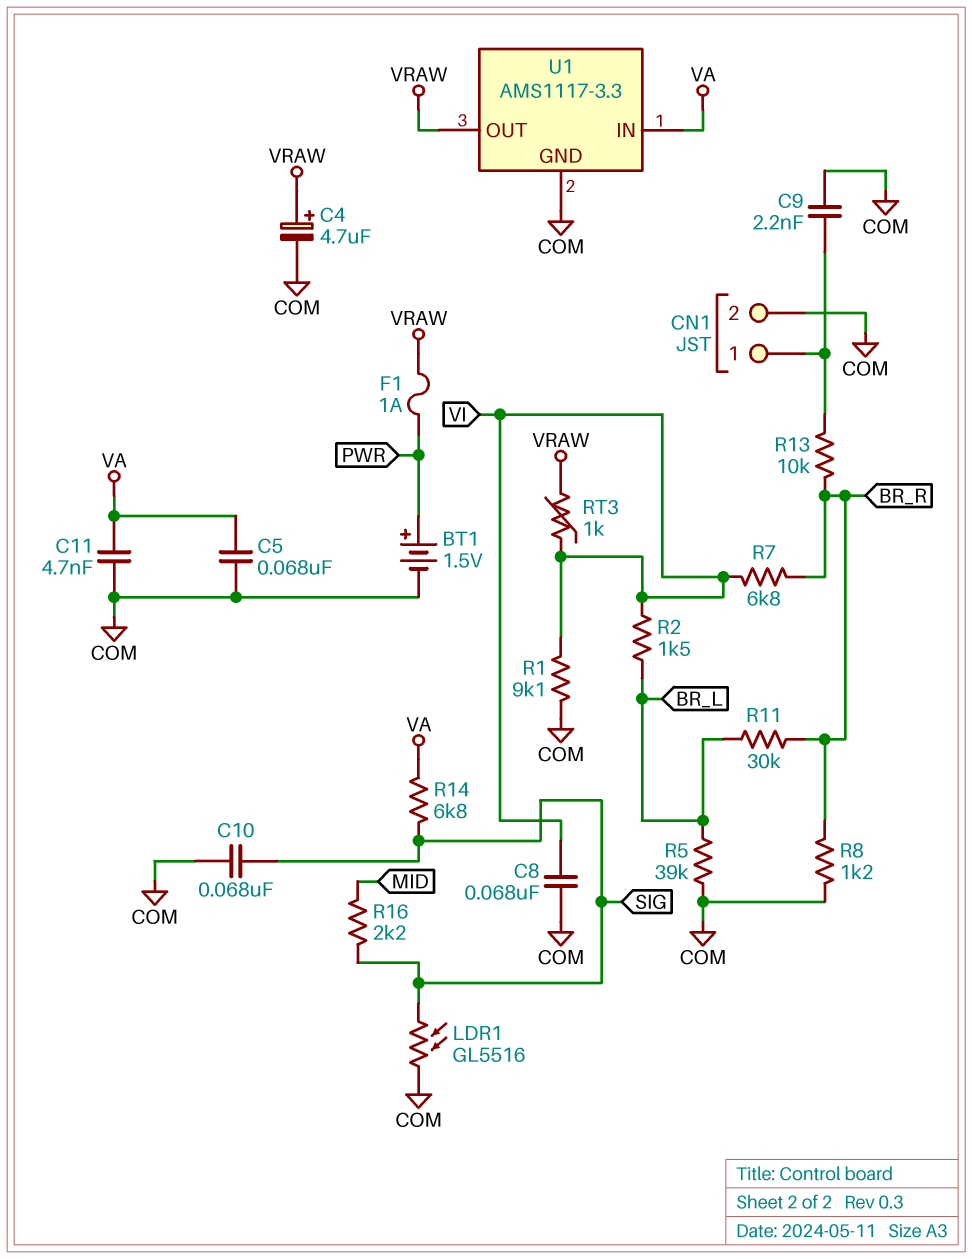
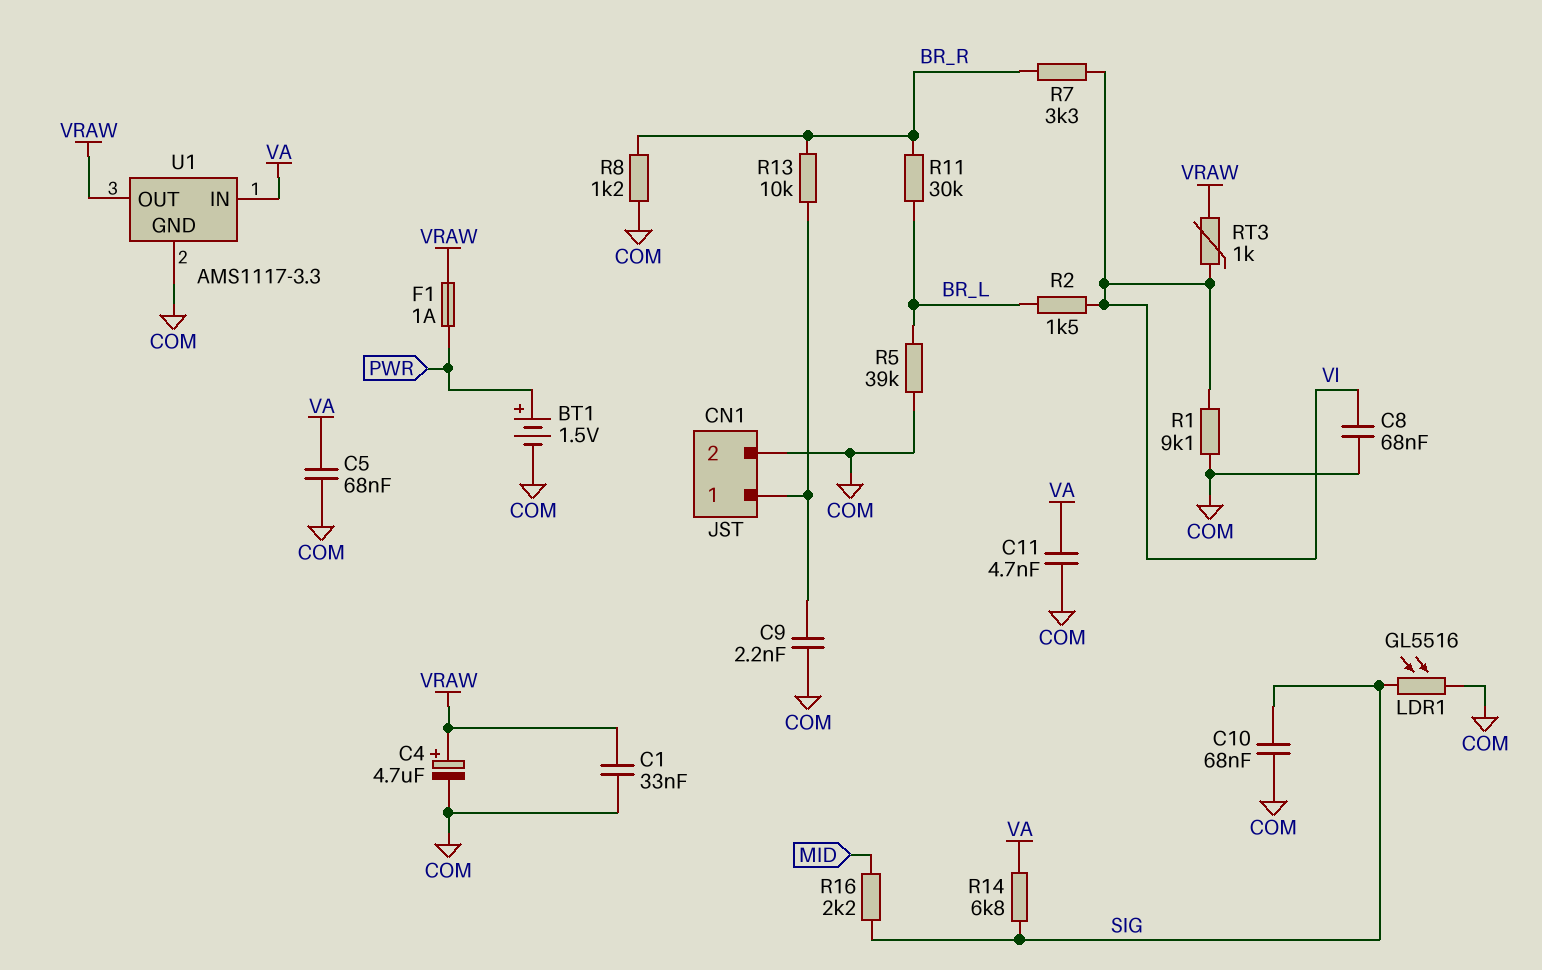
C1: none -> 33nF (COM, VRAW)
R7: 6.8k (BR_R, VI) -> 3.3k (BR_R, VI)

